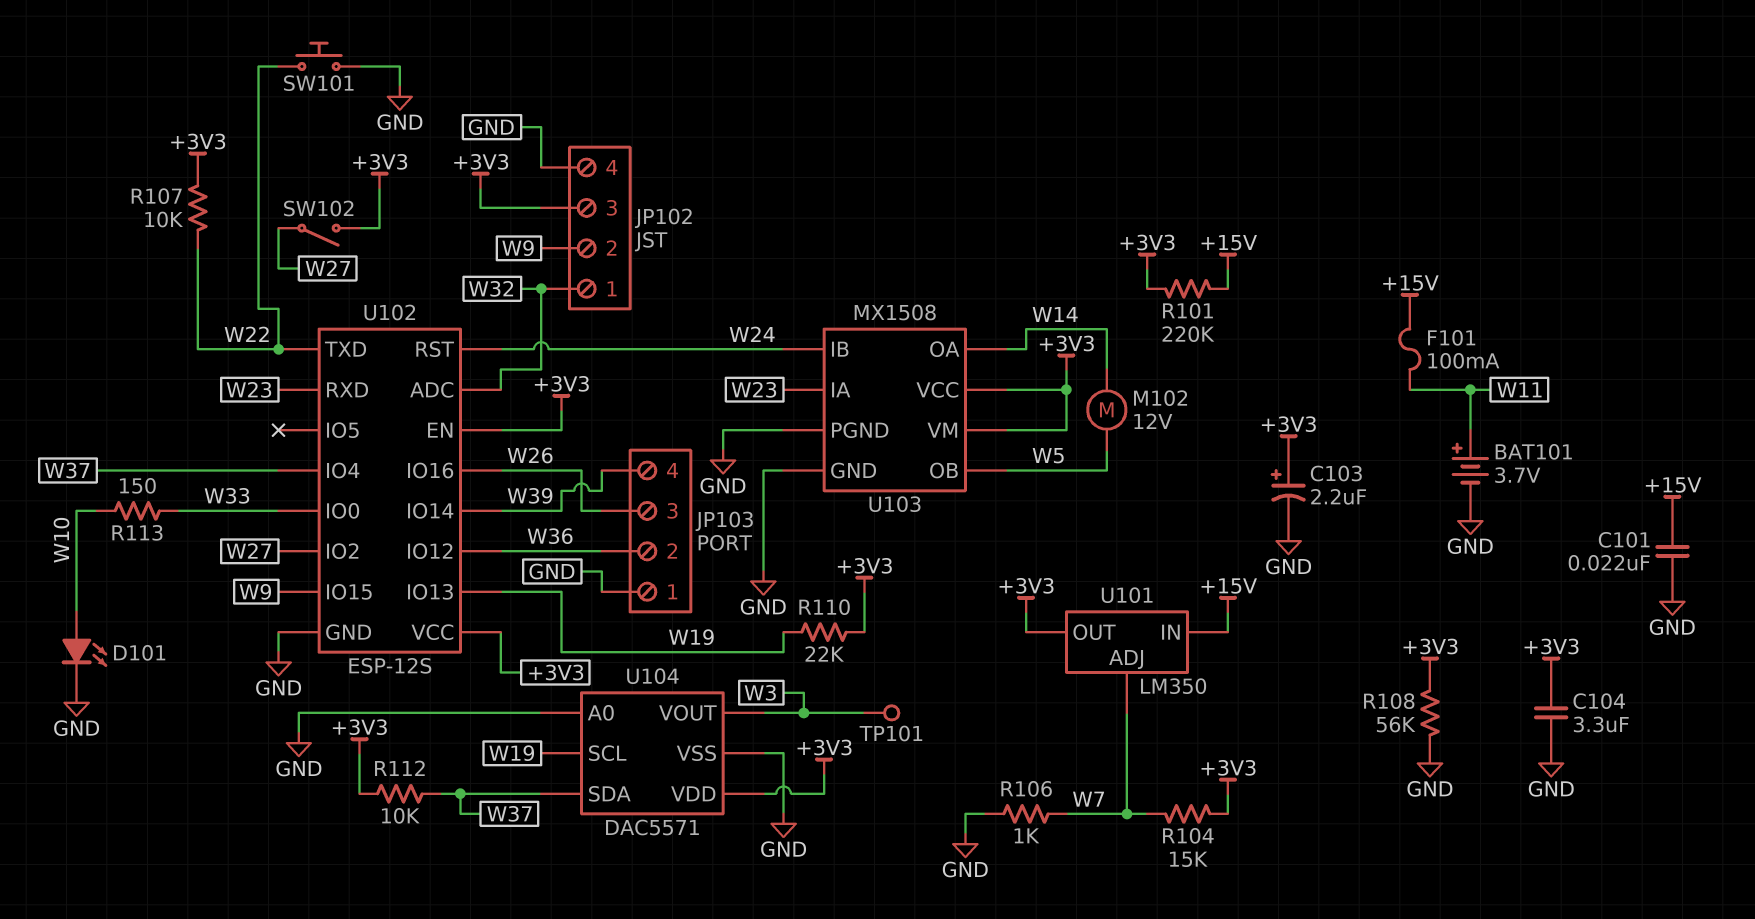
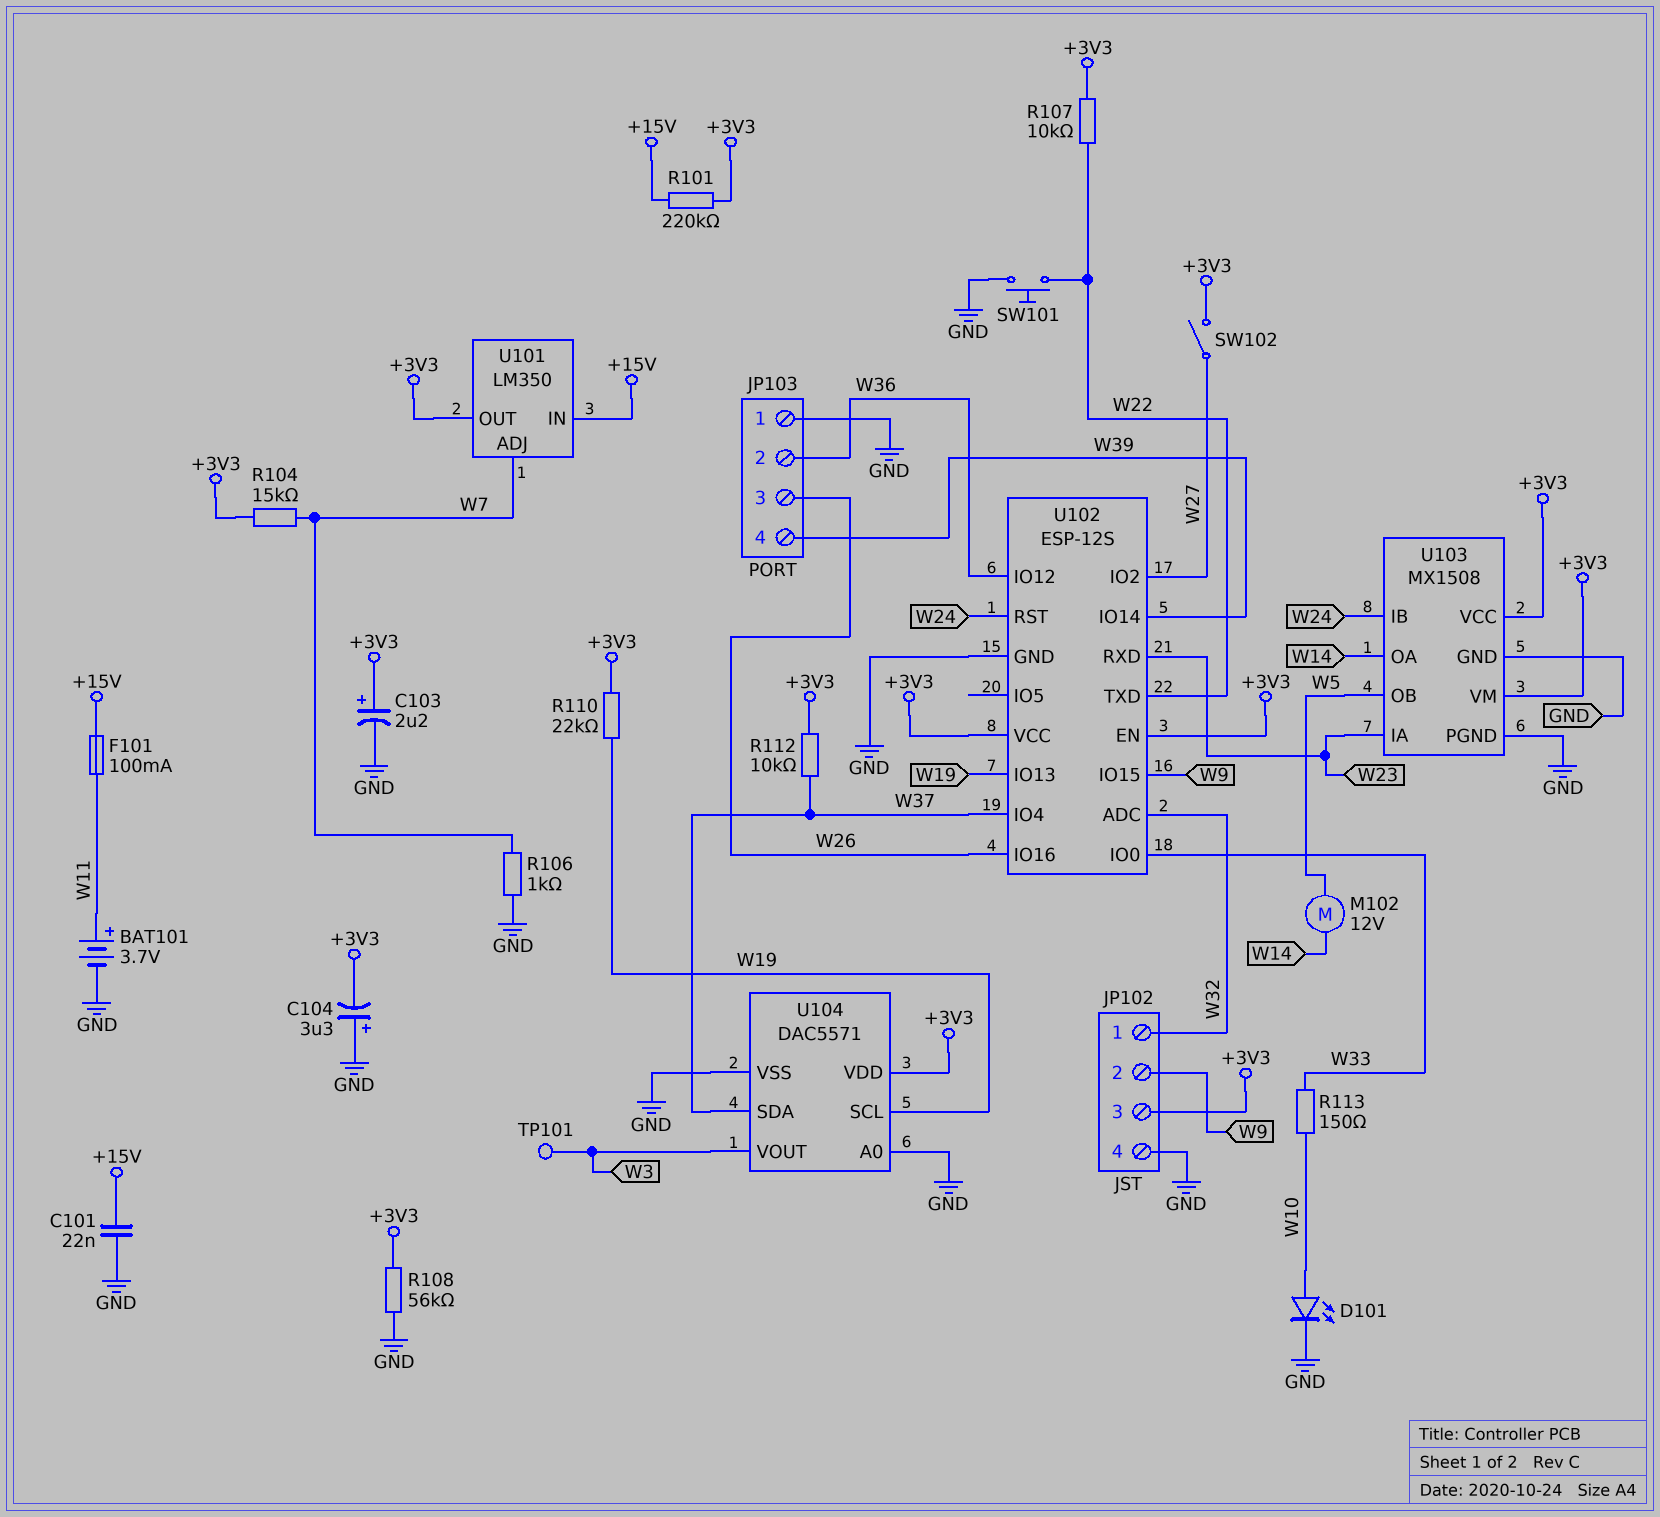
C104: 3.3uF (+3V3, GND) -> 3.3uF (plus GND, minus +3V3)

